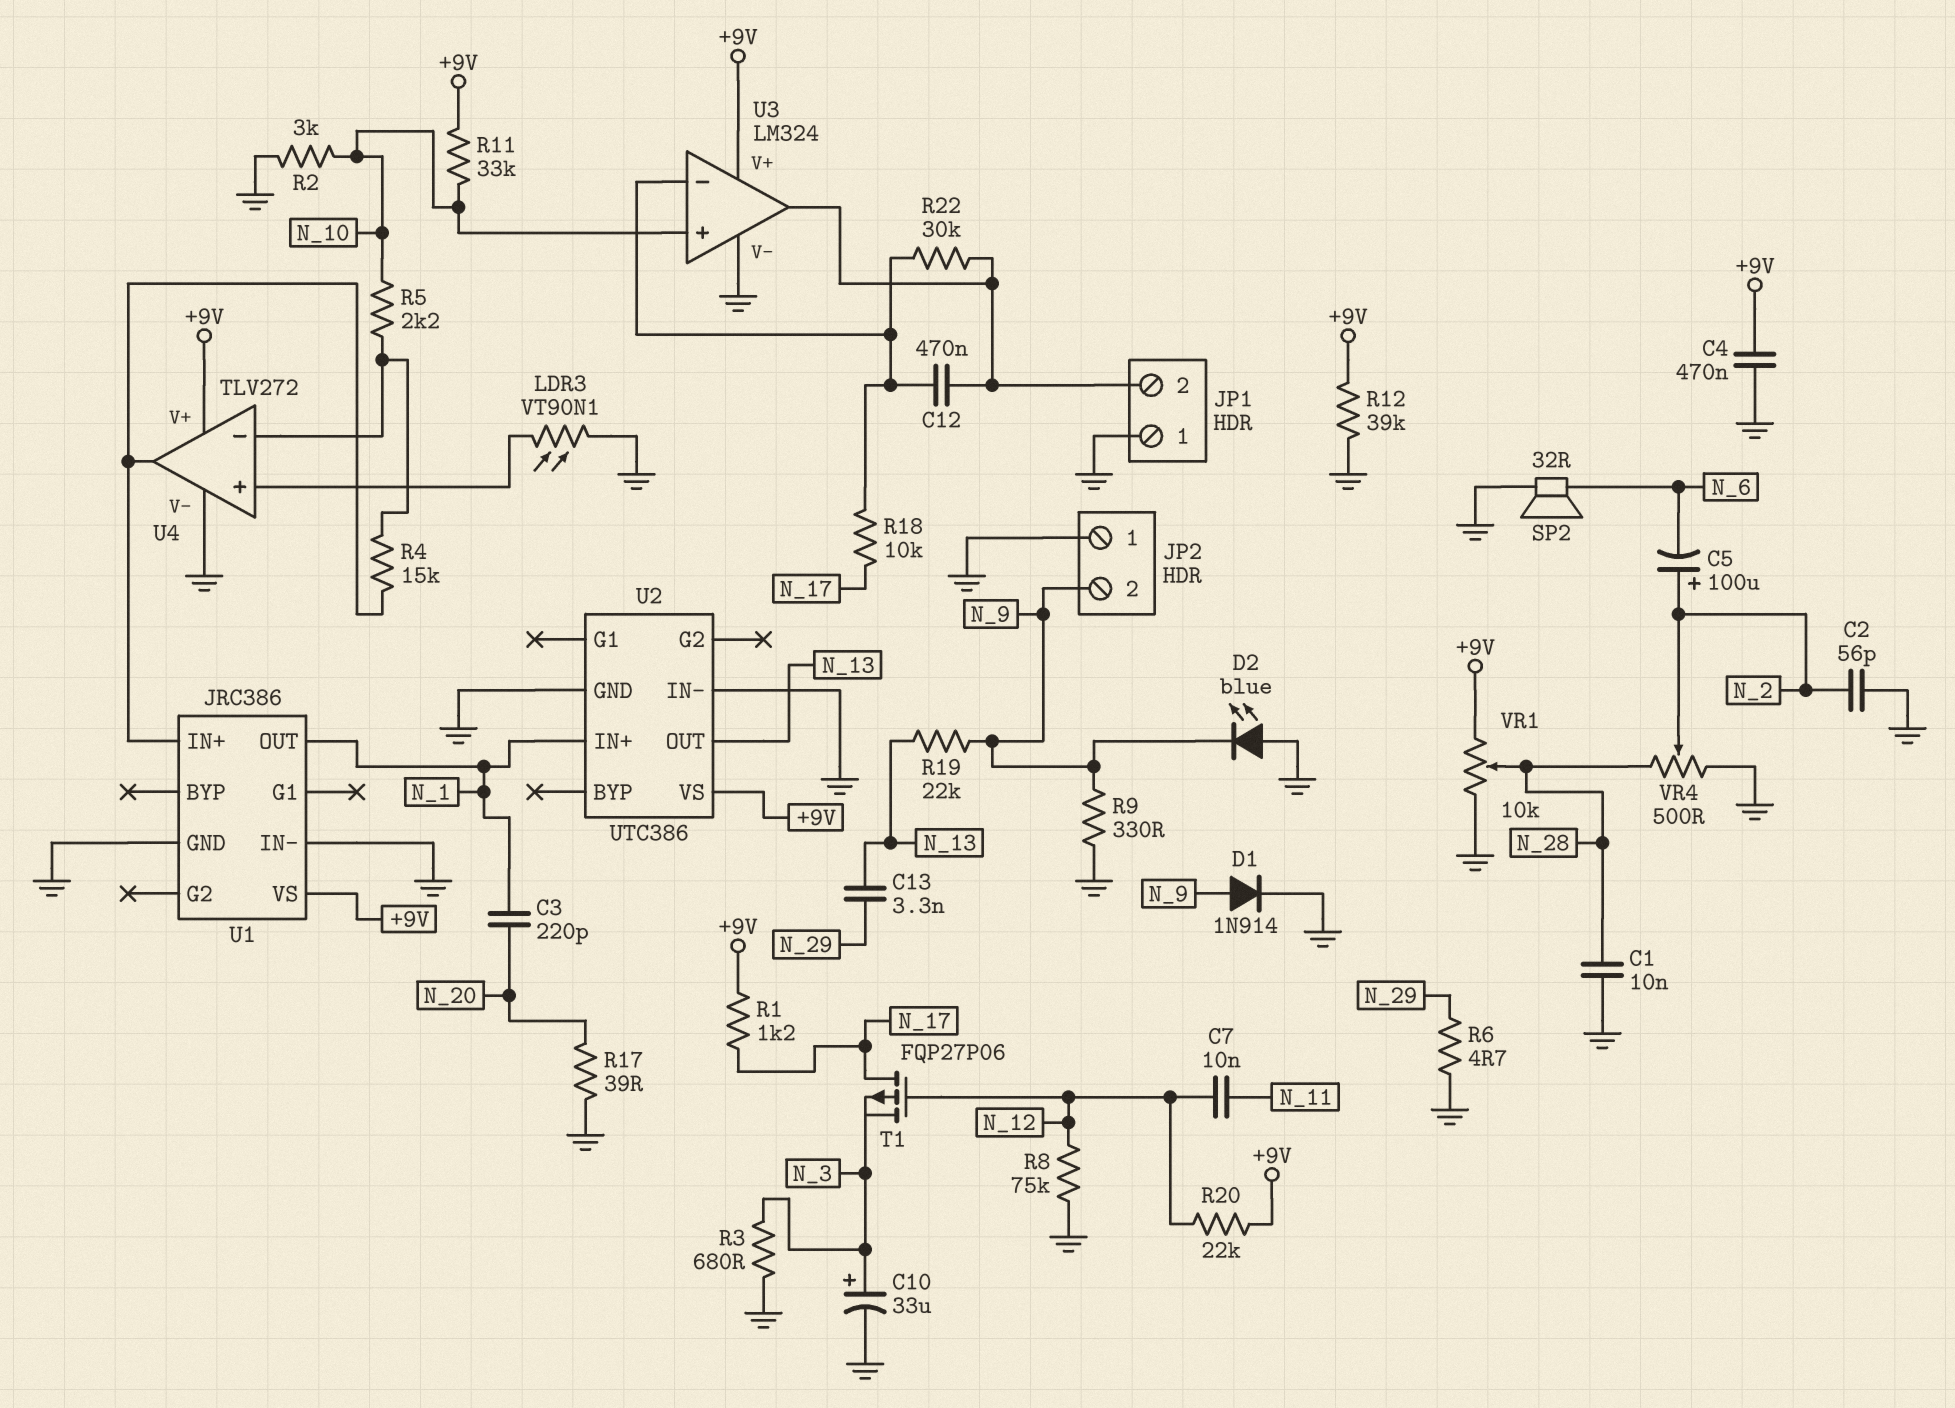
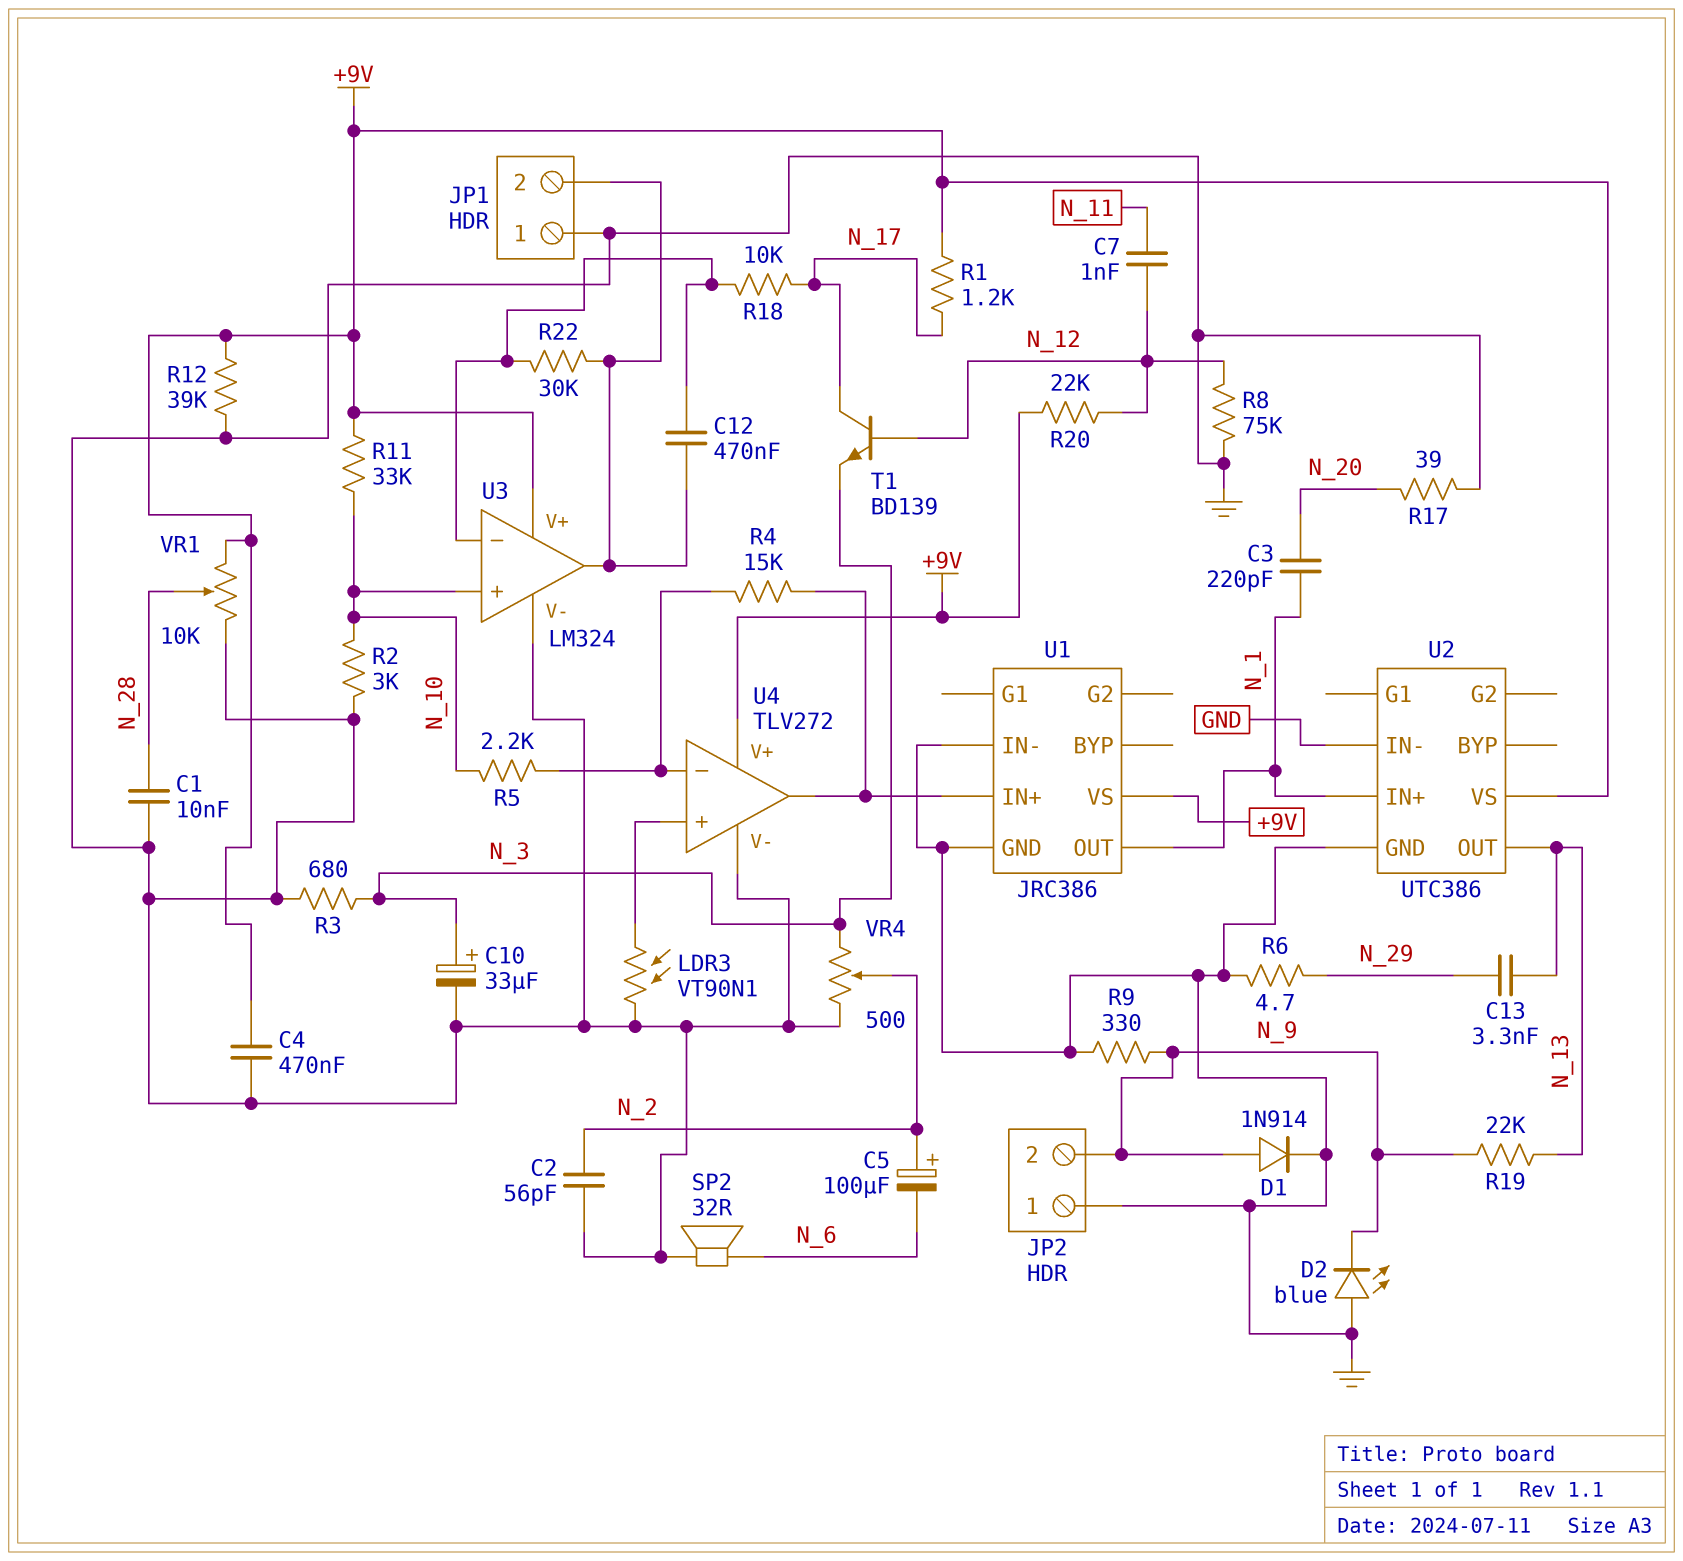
C7: 10nF (N_11, N_12) -> 1nF (N_11, N_12)
T1: PMOS FQP27P06 (G N_12, D N_17, S N_3) -> NPN BD139 (B N_12, C N_17, E N_3)
VR4: 500 (GND, N_28, wiper N_2) -> 500 (GND, N_3, wiper N_2)

